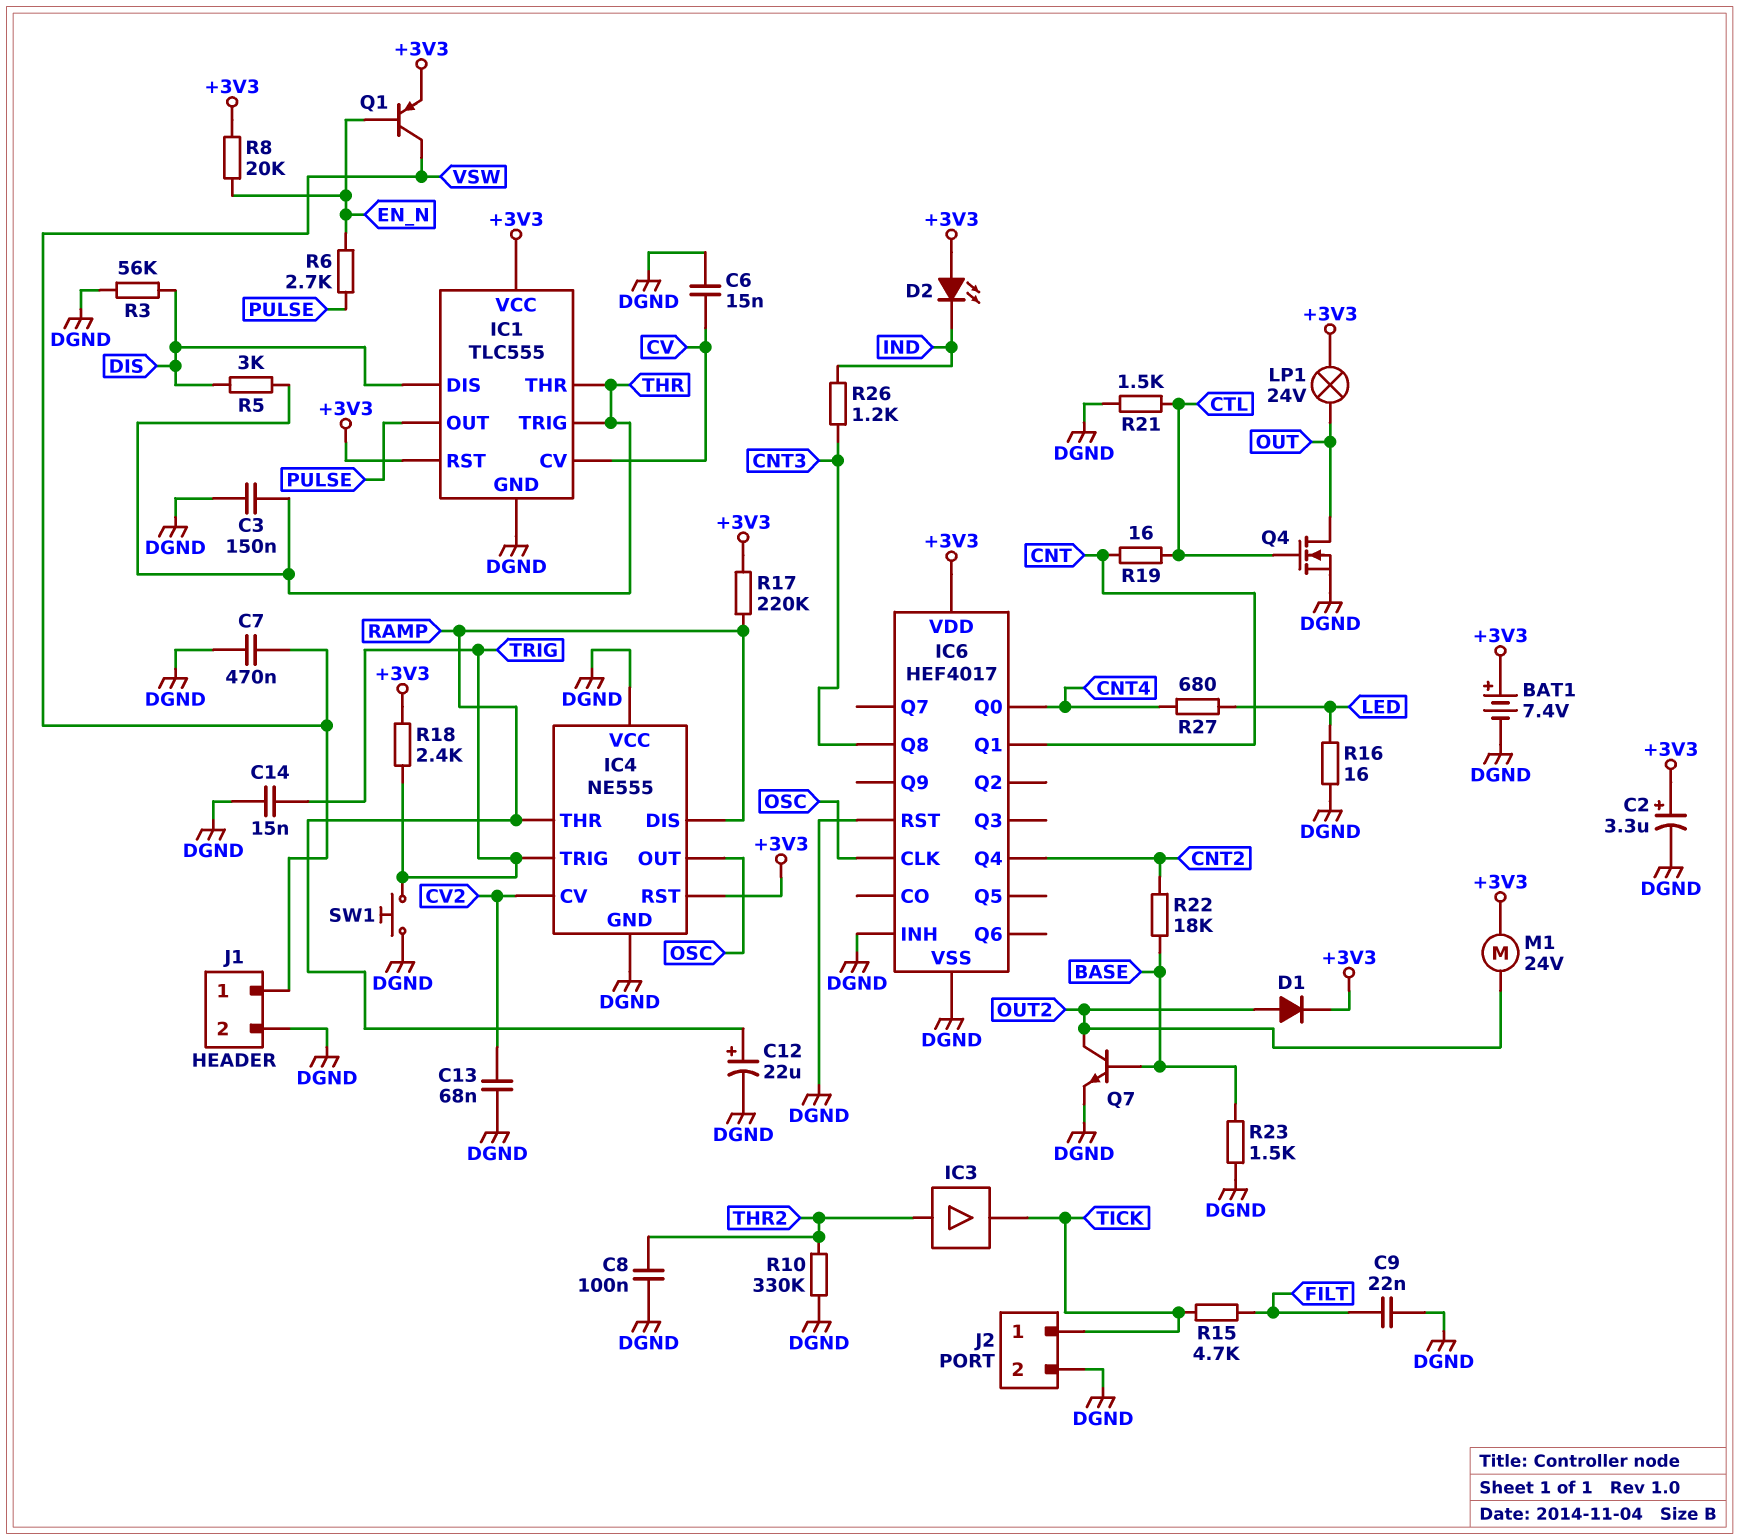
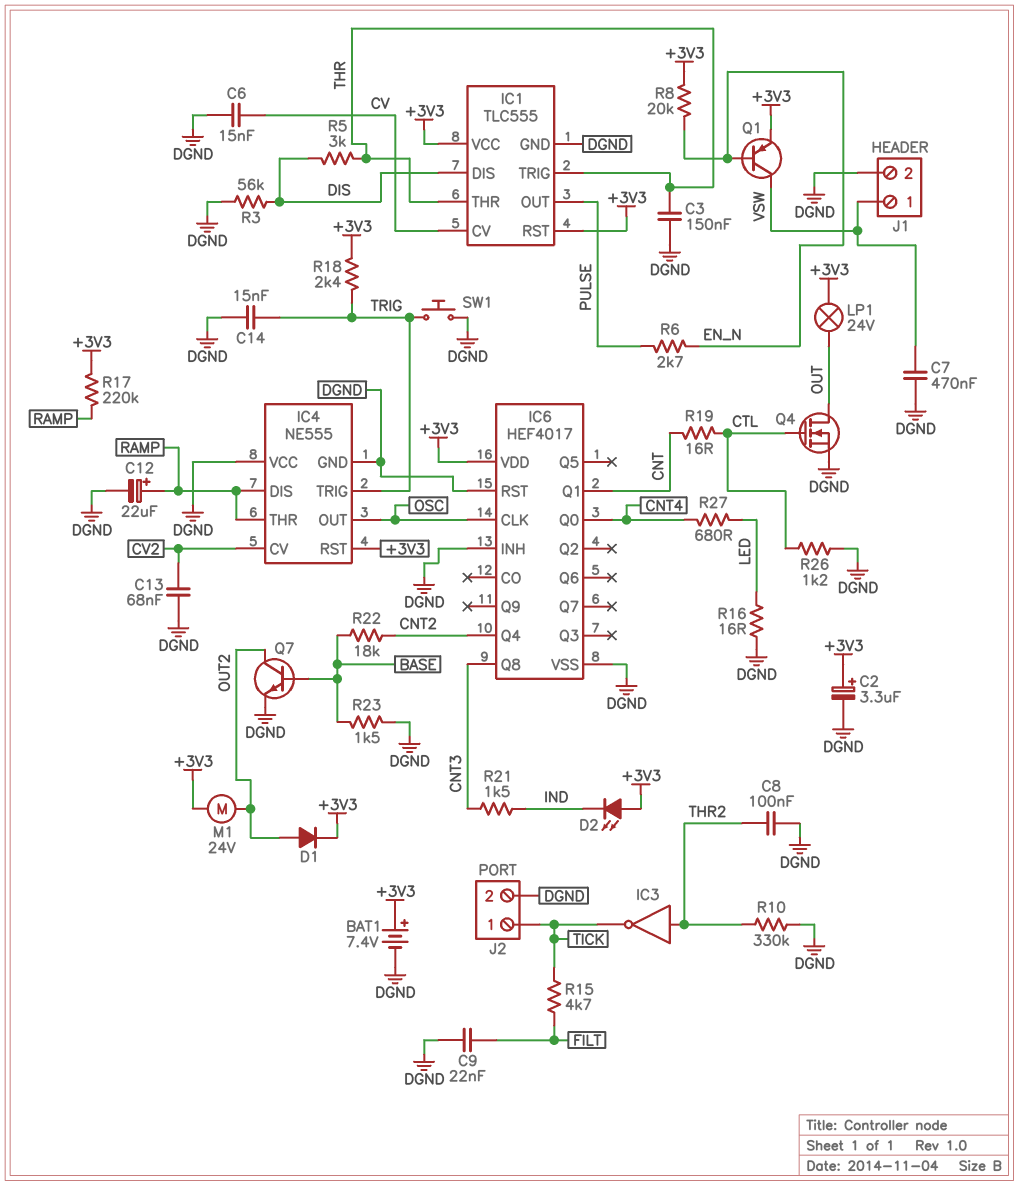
IC3: buffer (in THR2, out TICK) -> NOT (in THR2, out TICK)
R21: 1.5k (CTL, DGND) -> 1.5k (CNT3, IND)
R26: 1.2k (CNT3, IND) -> 1.2k (CTL, DGND)

